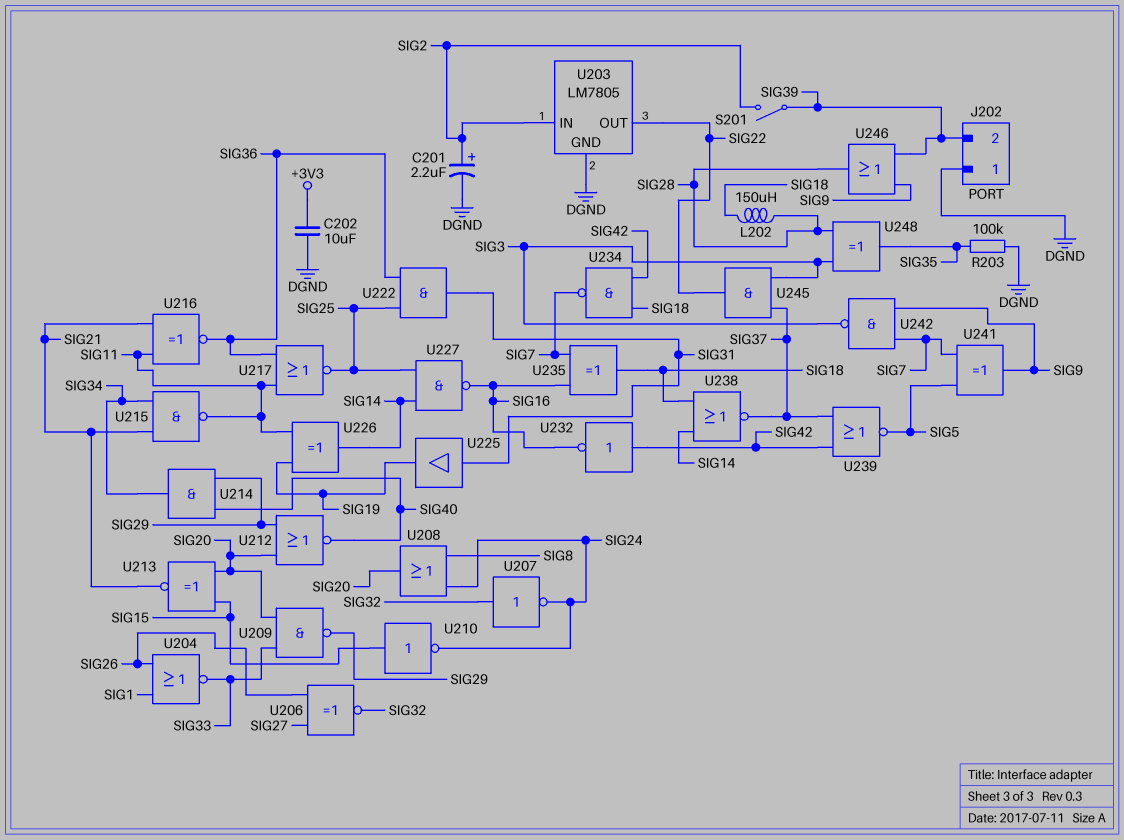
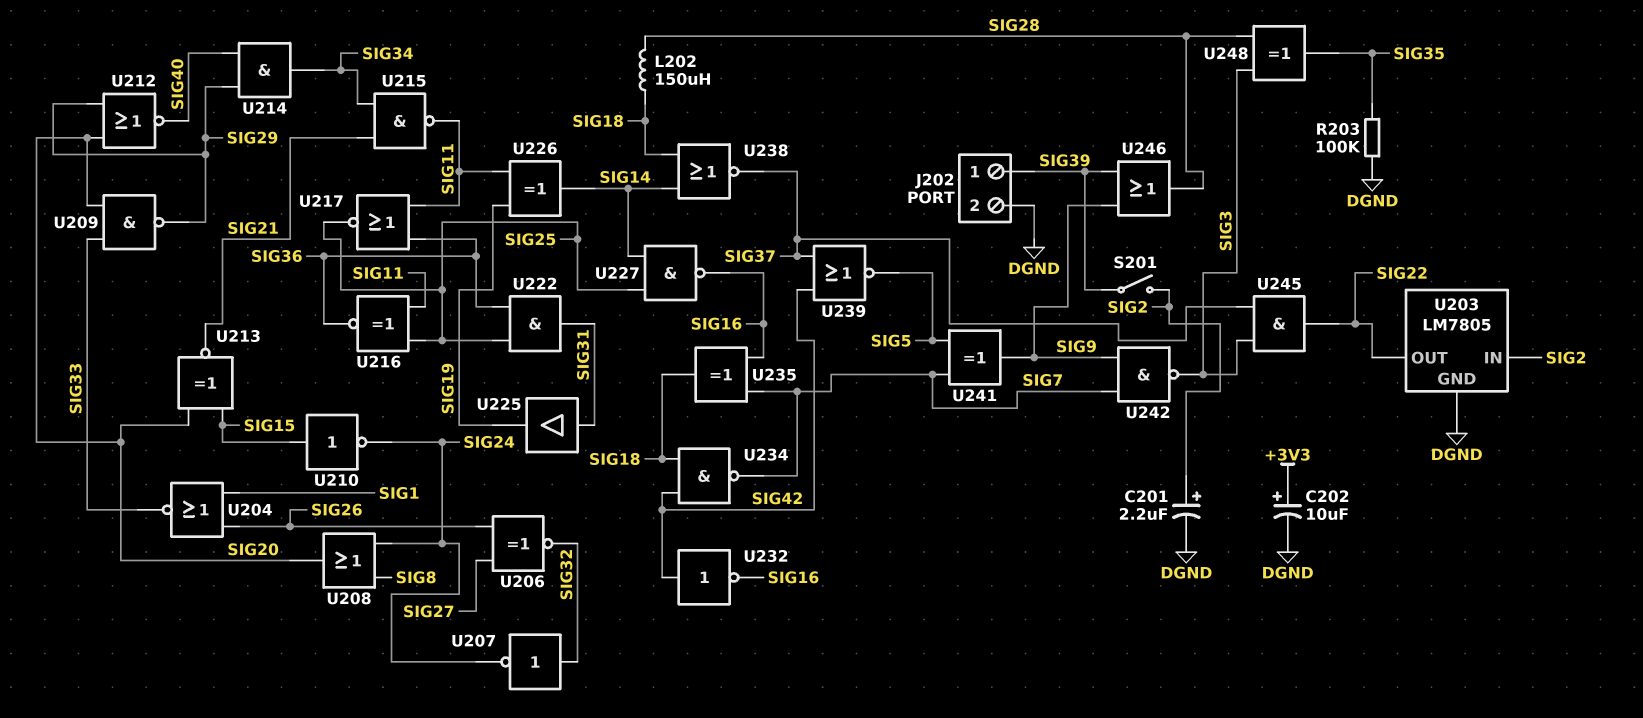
C202: 10uF (+3V3, DGND) -> 10uF (plus +3V3, minus DGND)
J202 pin 1: DGND -> SIG39
J202 pin 2: SIG39 -> DGND
U216: XNOR (in SIG11, in SIG21, out SIG36) -> XNOR (in SIG11, in SIG25, out SIG36)

